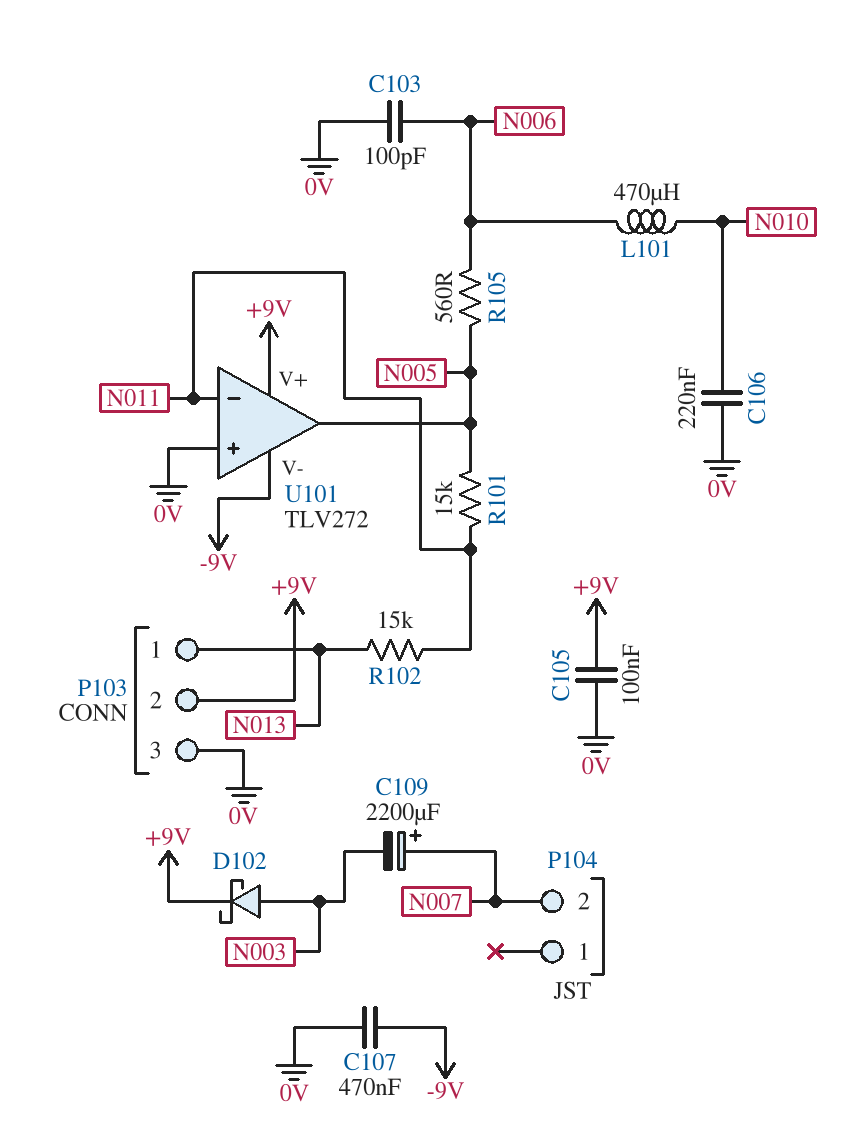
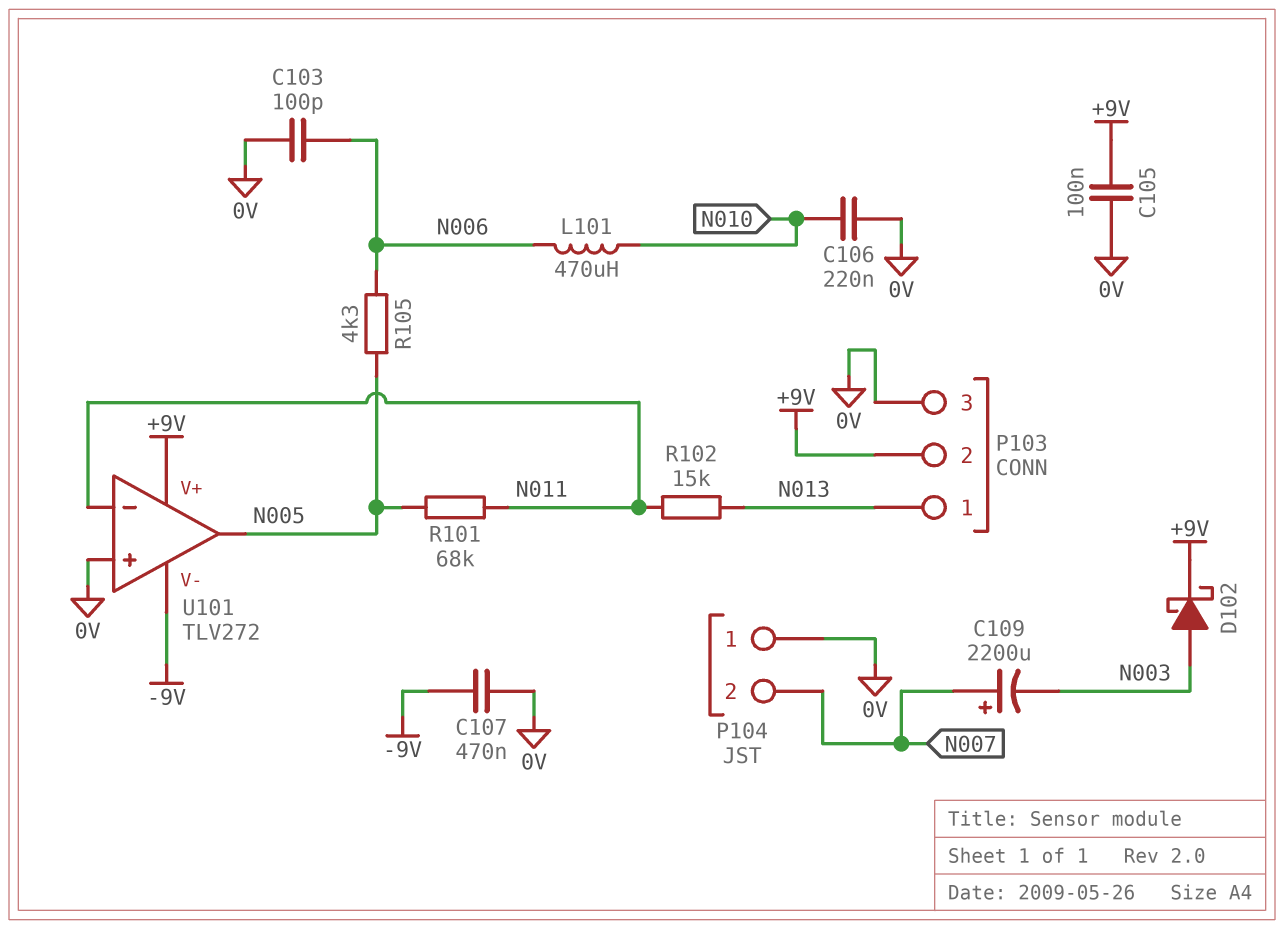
P104 pin 1: none -> 0V
R101: 15k (N005, N011) -> 68k (N005, N011)
R105: 560 (N005, N006) -> 4.3k (N005, N006)

